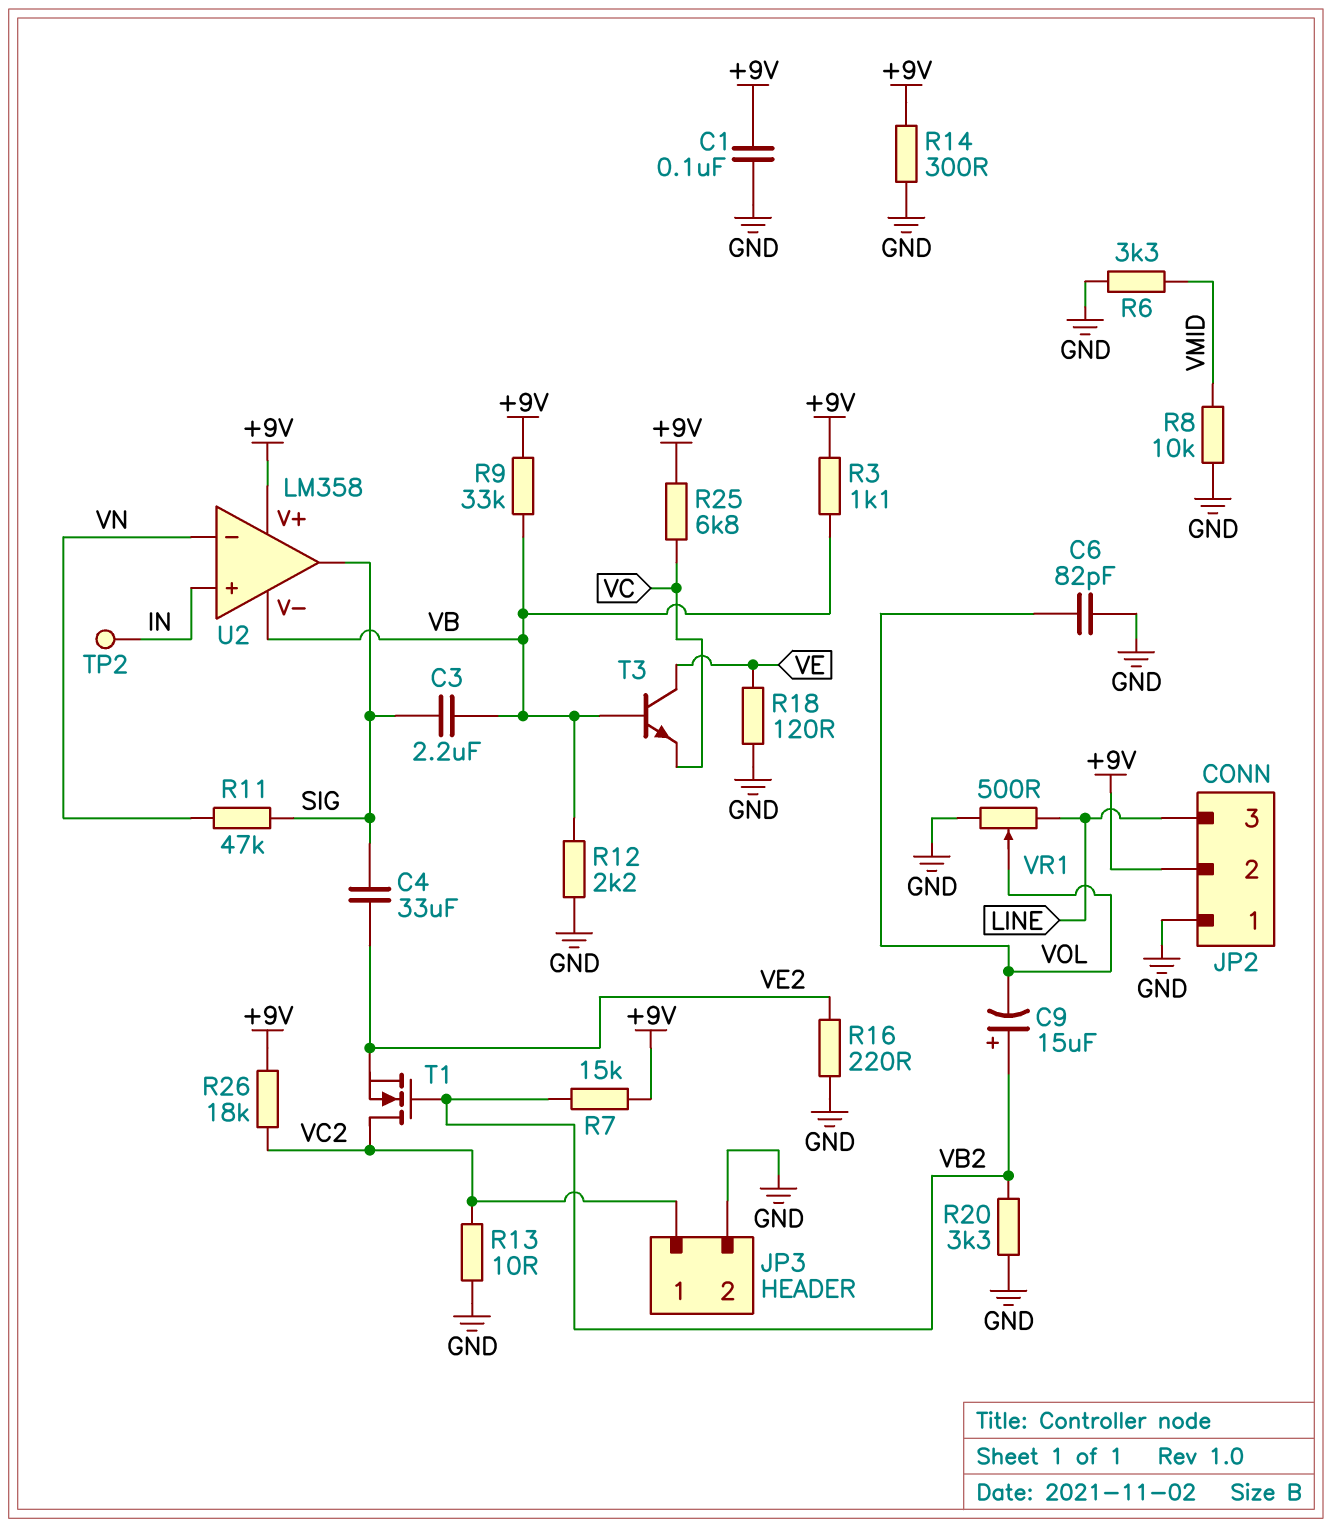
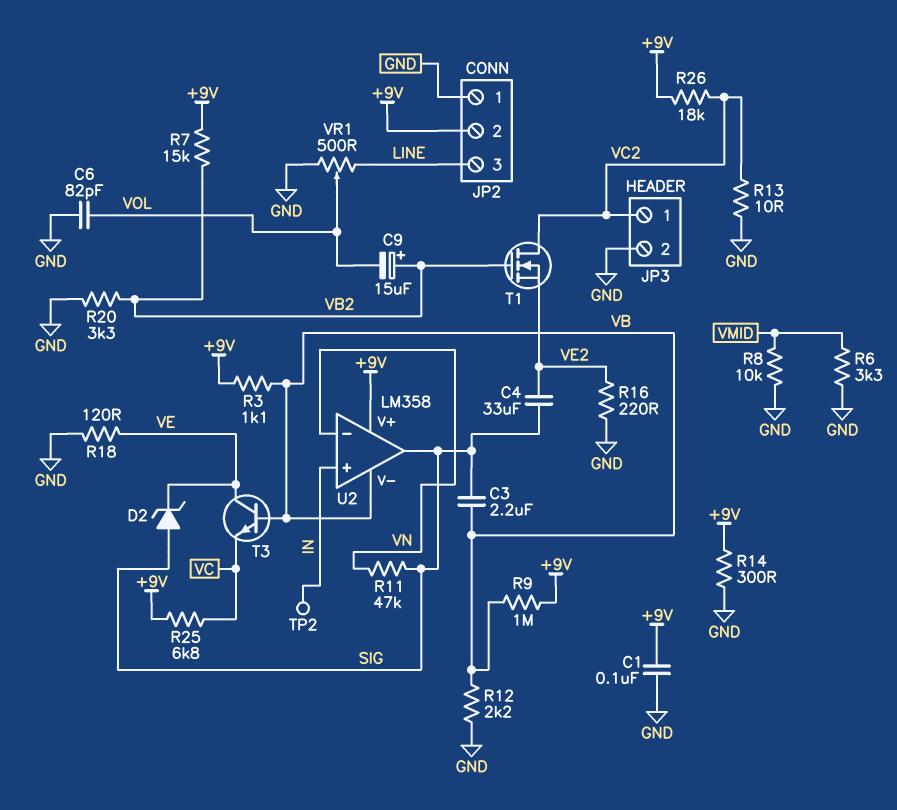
D2: none -> zener (A SIG, K VE)
R9: 33k (+9V, VB) -> 1M (+9V, VB)

